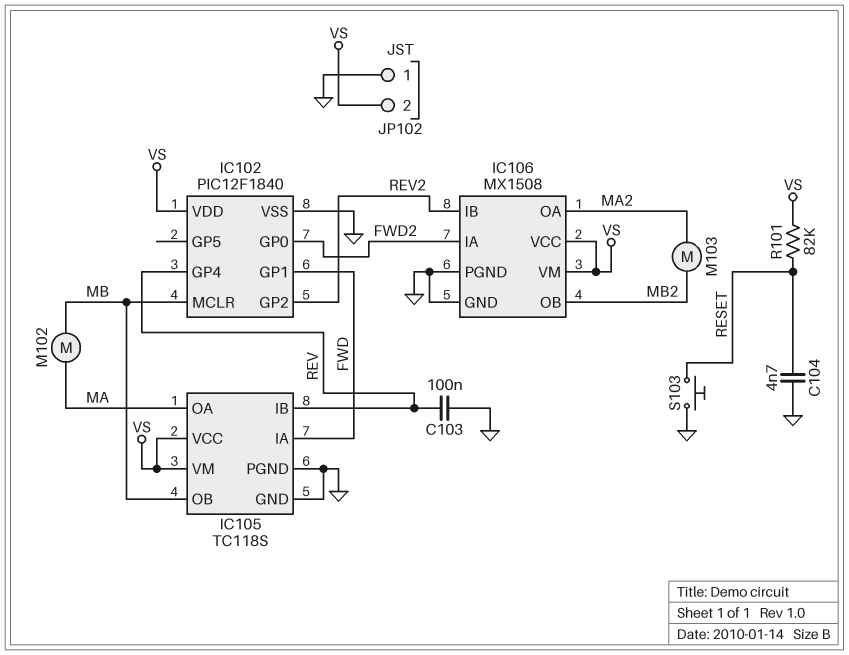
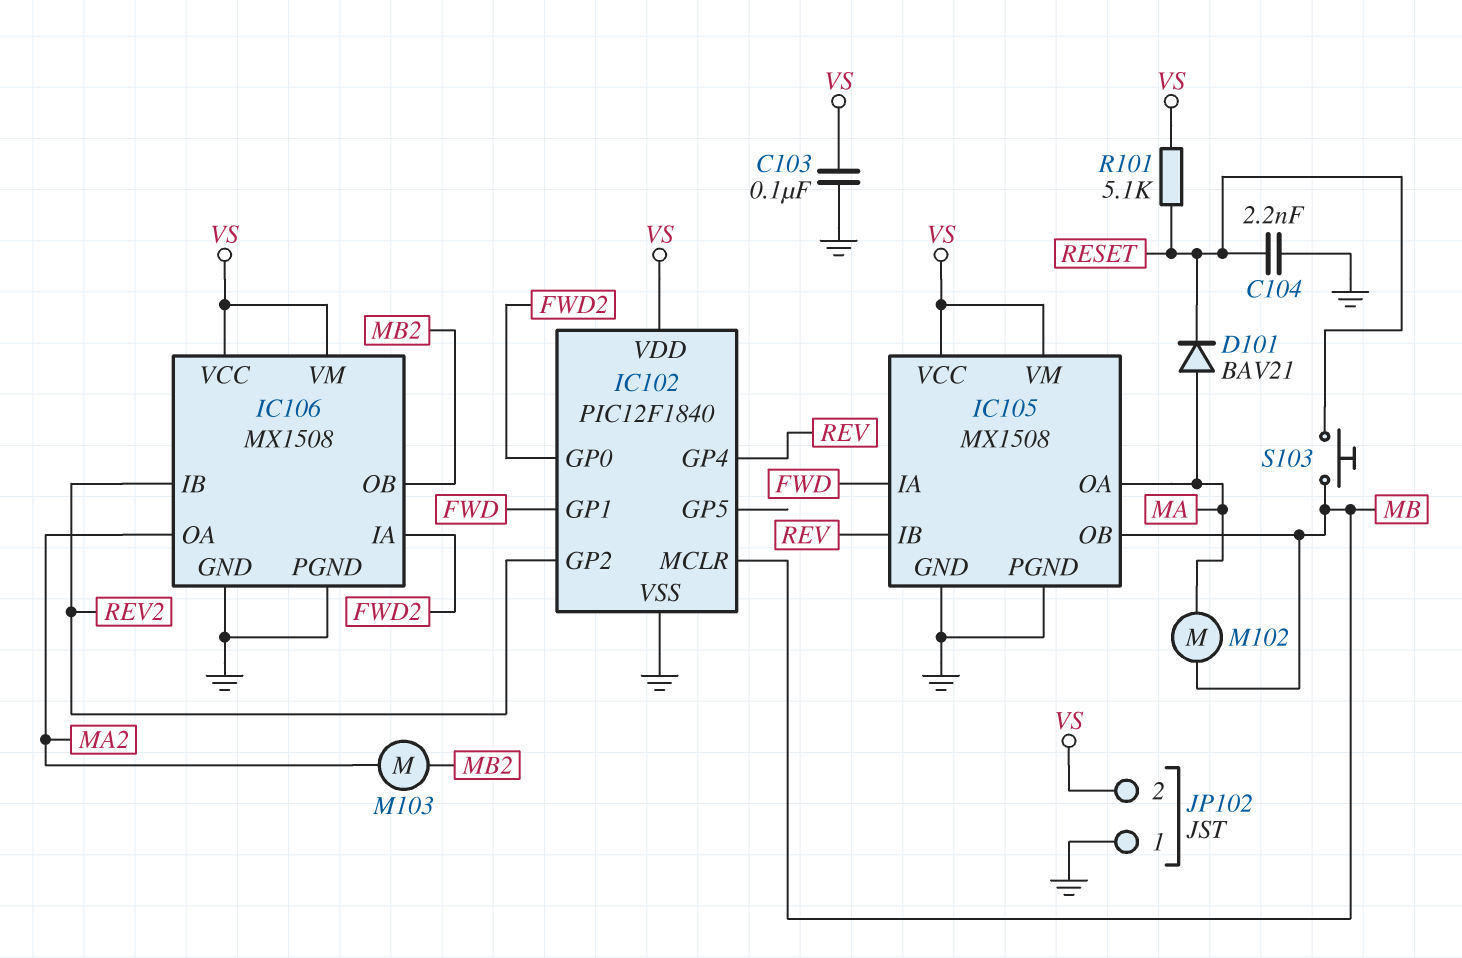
C103: 100nF (GND, REV) -> 100nF (GND, VS)
C104: 4.7nF (GND, RESET) -> 2.2nF (GND, RESET)
D101: none -> diode BAV21 (A MA, K RESET)
IC105: TC118S -> MX1508
R101: 82k (RESET, VS) -> 5.1k (RESET, VS)
S103: button (GND, RESET) -> button (MB, RESET)

